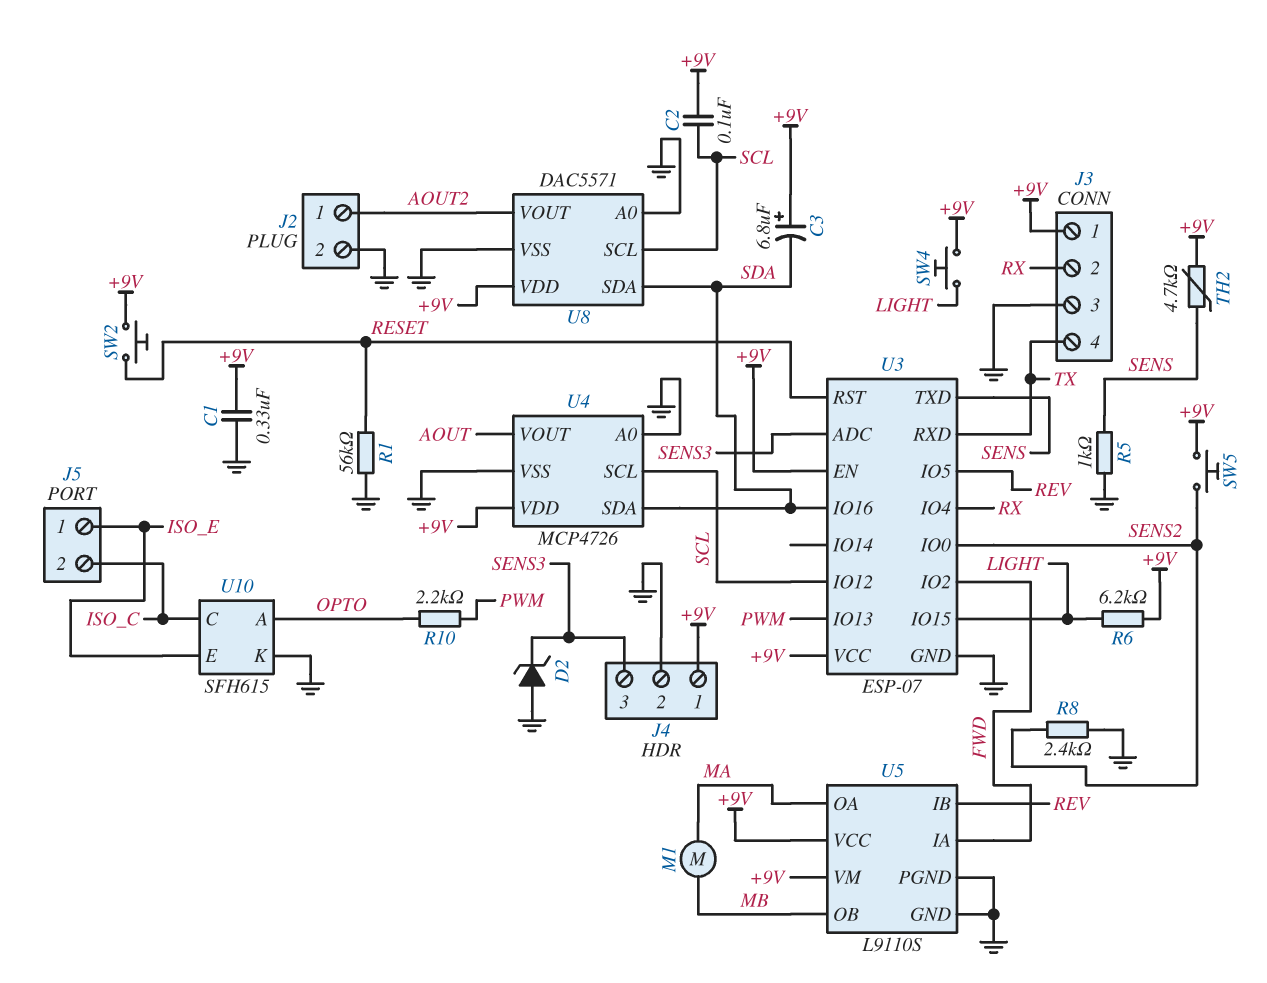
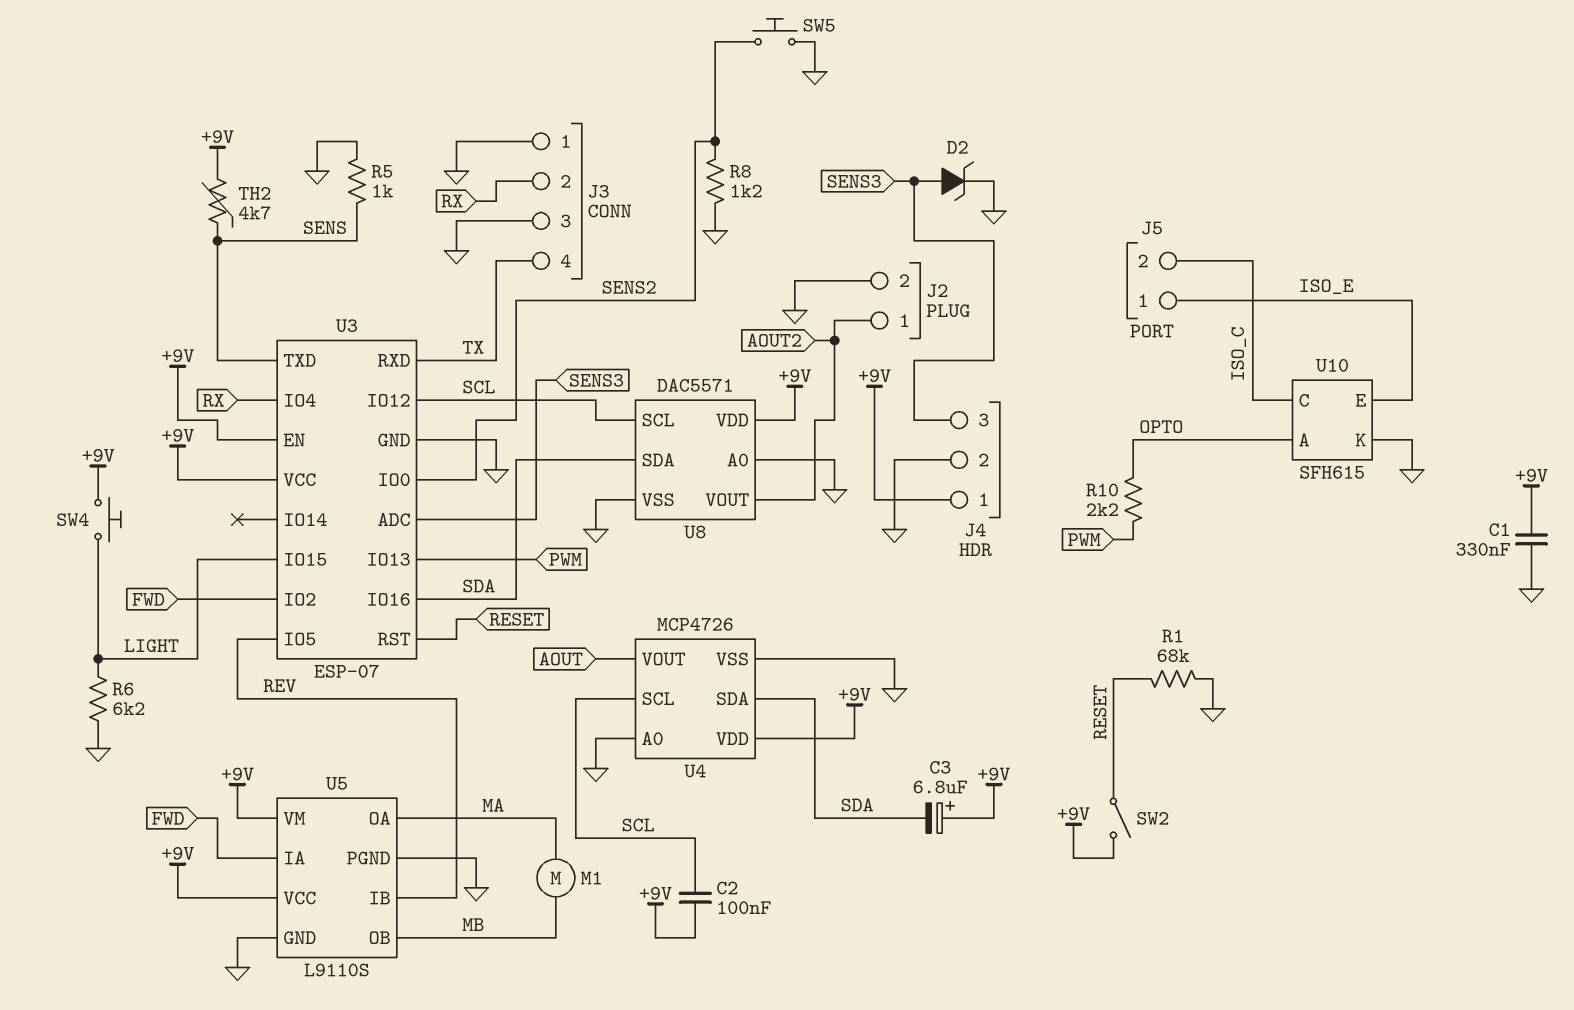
D2: zener (A GND, K SENS3) -> zener (A SENS3, K GND)
J3 pin 1: +9V -> GND
R1: 56k (GND, RESET) -> 68k (GND, RESET)
R6: 6.2k (+9V, LIGHT) -> 6.2k (GND, LIGHT)
R8: 2.4k (GND, SENS2) -> 1.2k (GND, SENS2)
SW2: button (+9V, RESET) -> switch (+9V, RESET)
SW5: button (+9V, SENS2) -> button (GND, SENS2)

